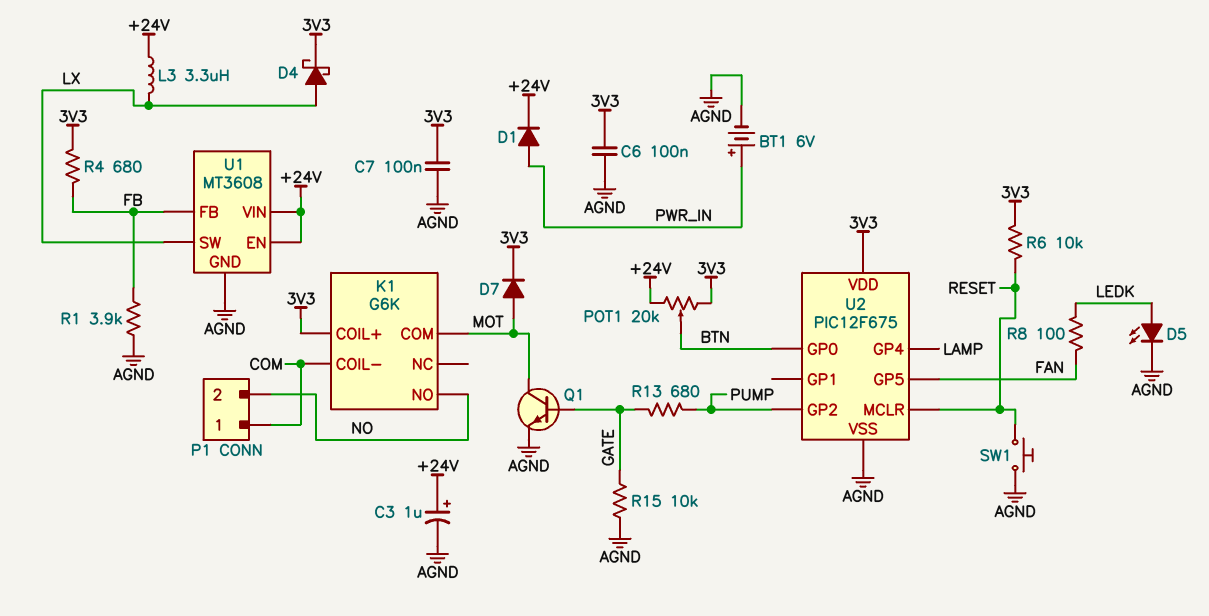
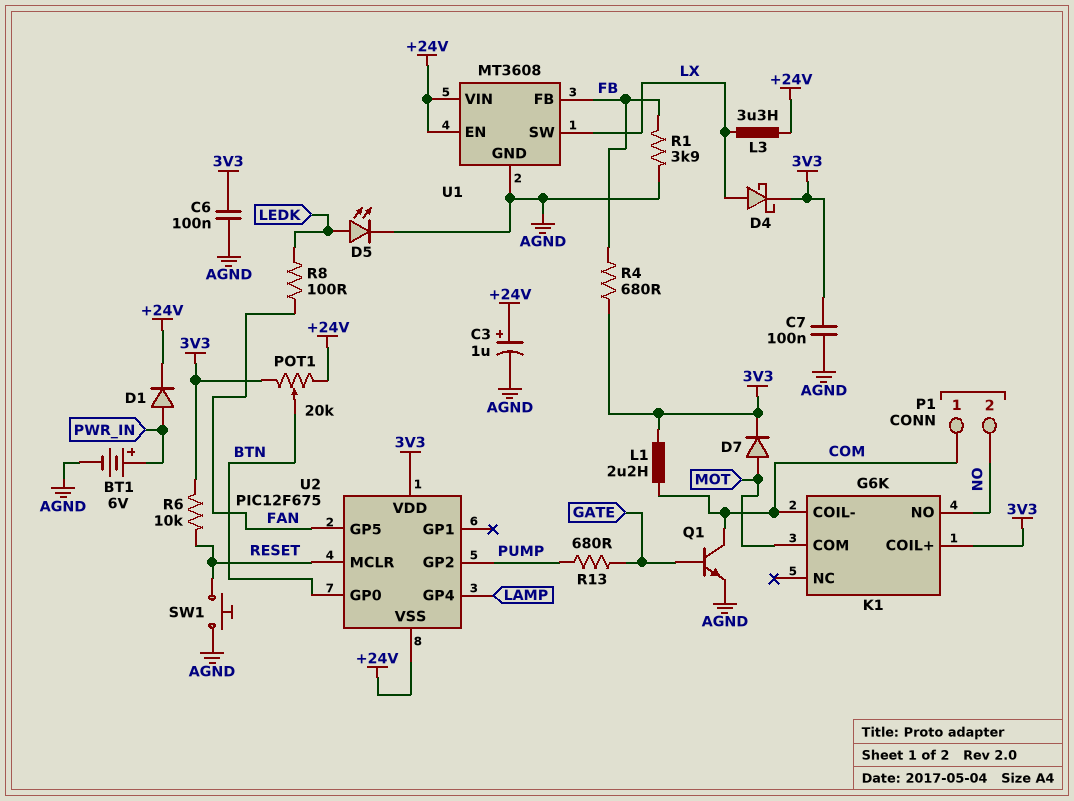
L1: none -> 2.2uH (3V3, COM)
Q1: NPN (B GATE, C MOT, E AGND) -> NPN (B GATE, C COM, E AGND)
R15: 10k (AGND, GATE) -> none
U2 pin VSS: AGND -> +24V

